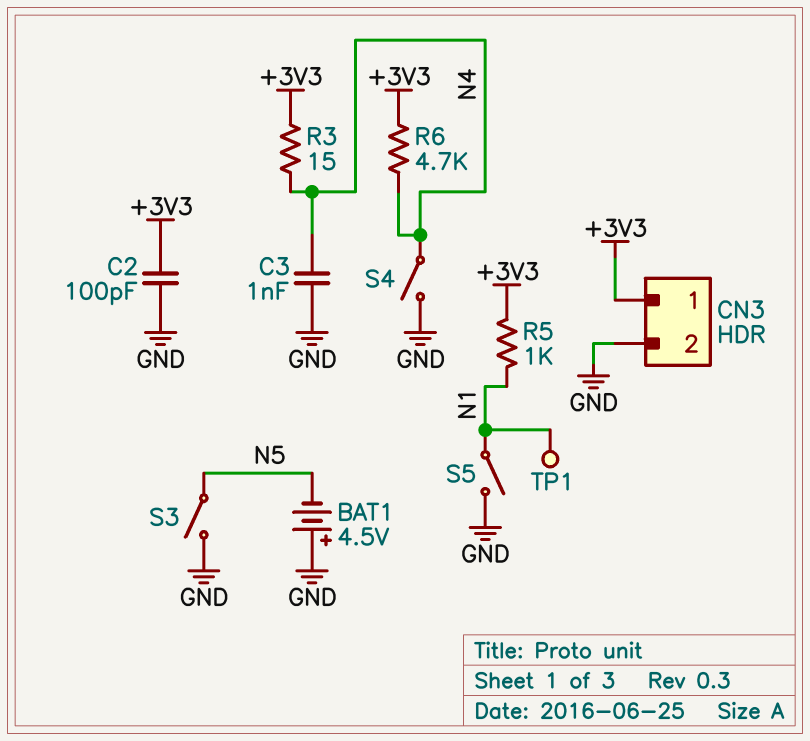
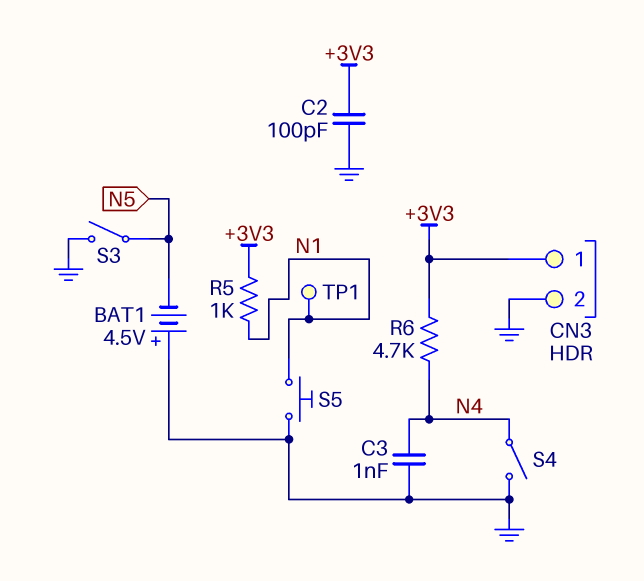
R3: 15 (+3V3, N4) -> none
S5: switch (GND, N1) -> button (GND, N1)

